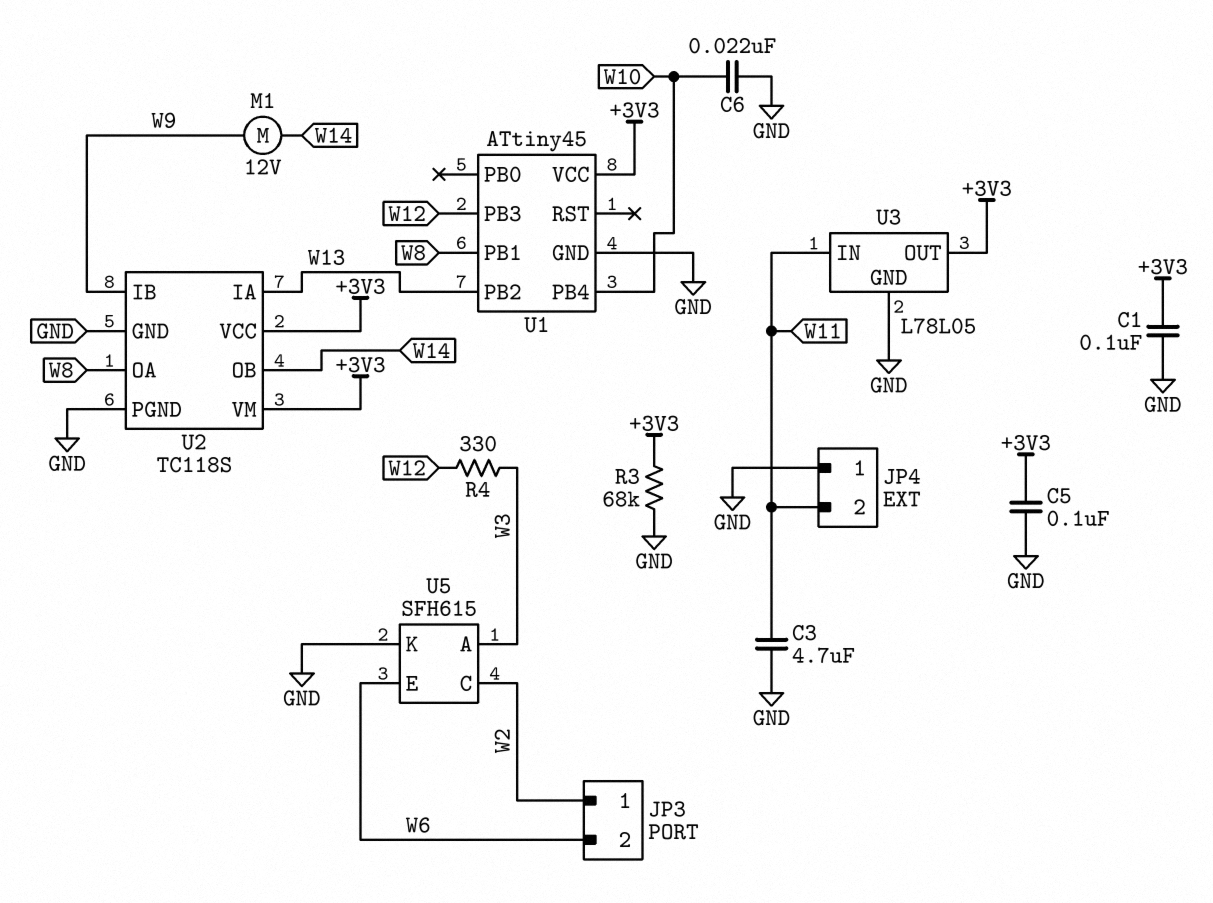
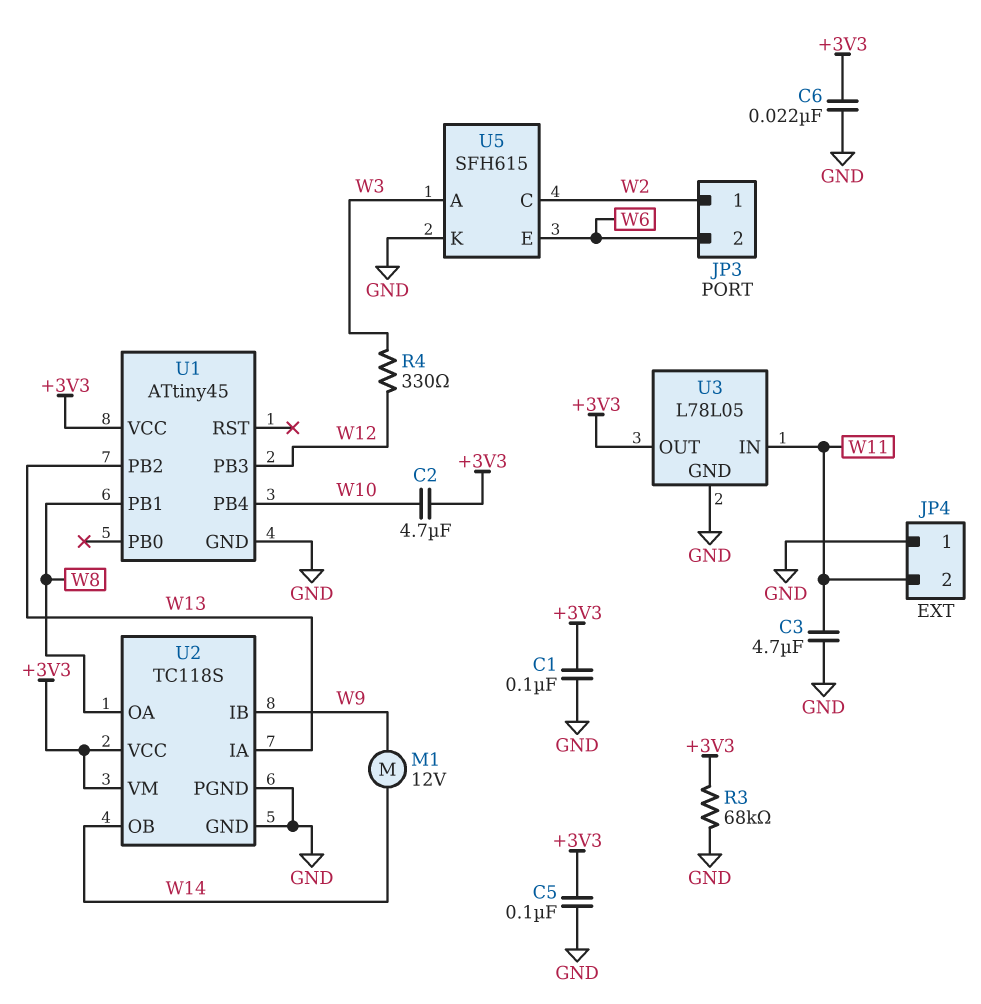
C2: none -> 4.7uF (+3V3, W10)
C6: 22nF (GND, W10) -> 22nF (+3V3, GND)

